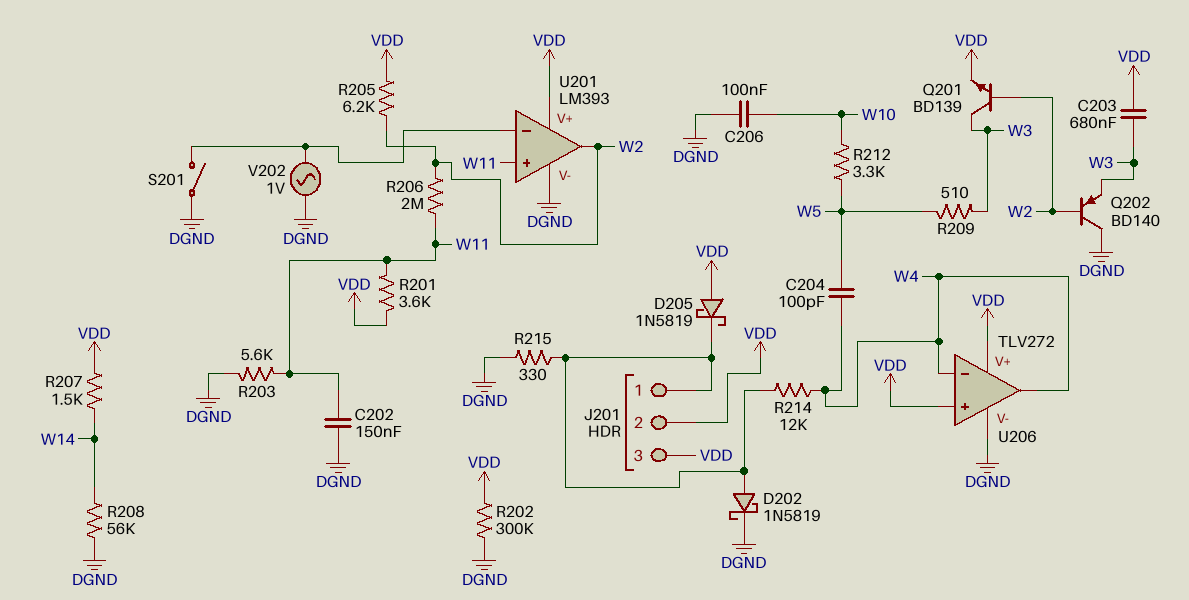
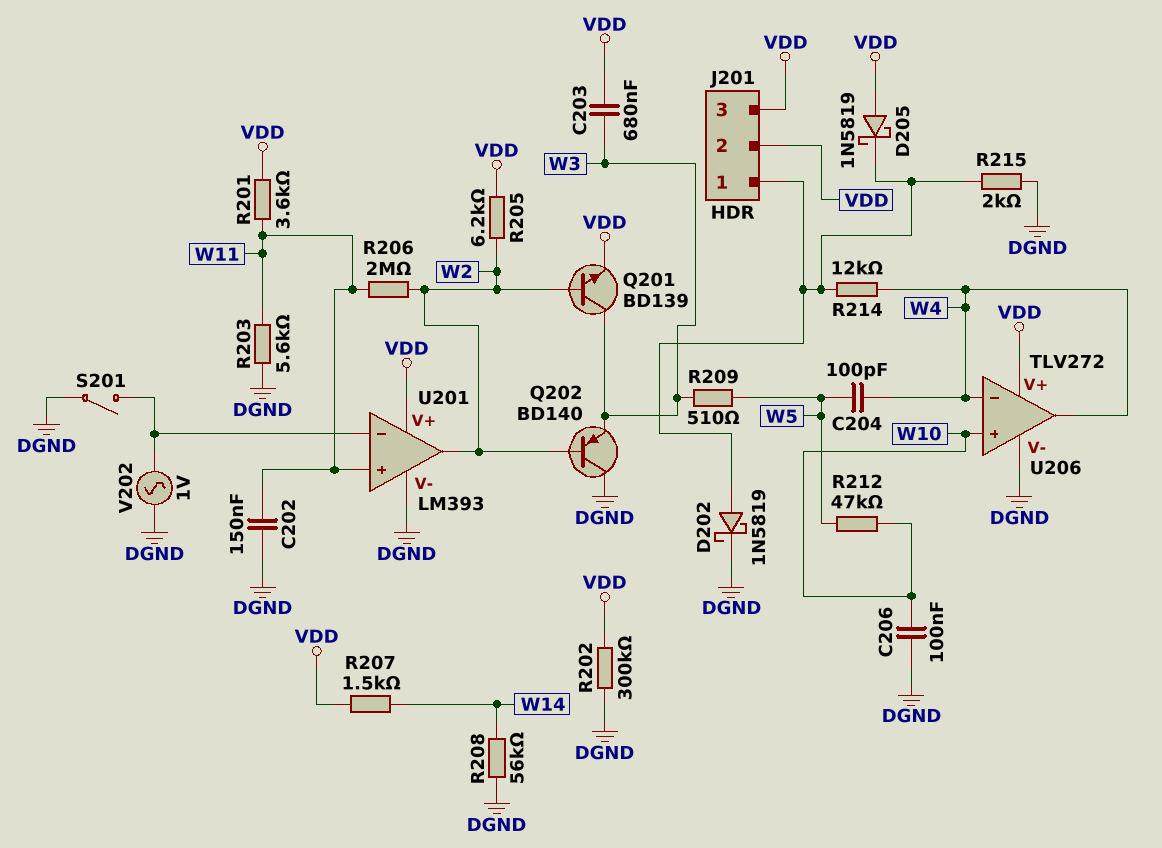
R212: 3.3k (W5, W10) -> 47k (W5, W10)
R215: 330 (DGND, J201/1) -> 2k (DGND, J201/1)
U206 pin in+: VDD -> W10

